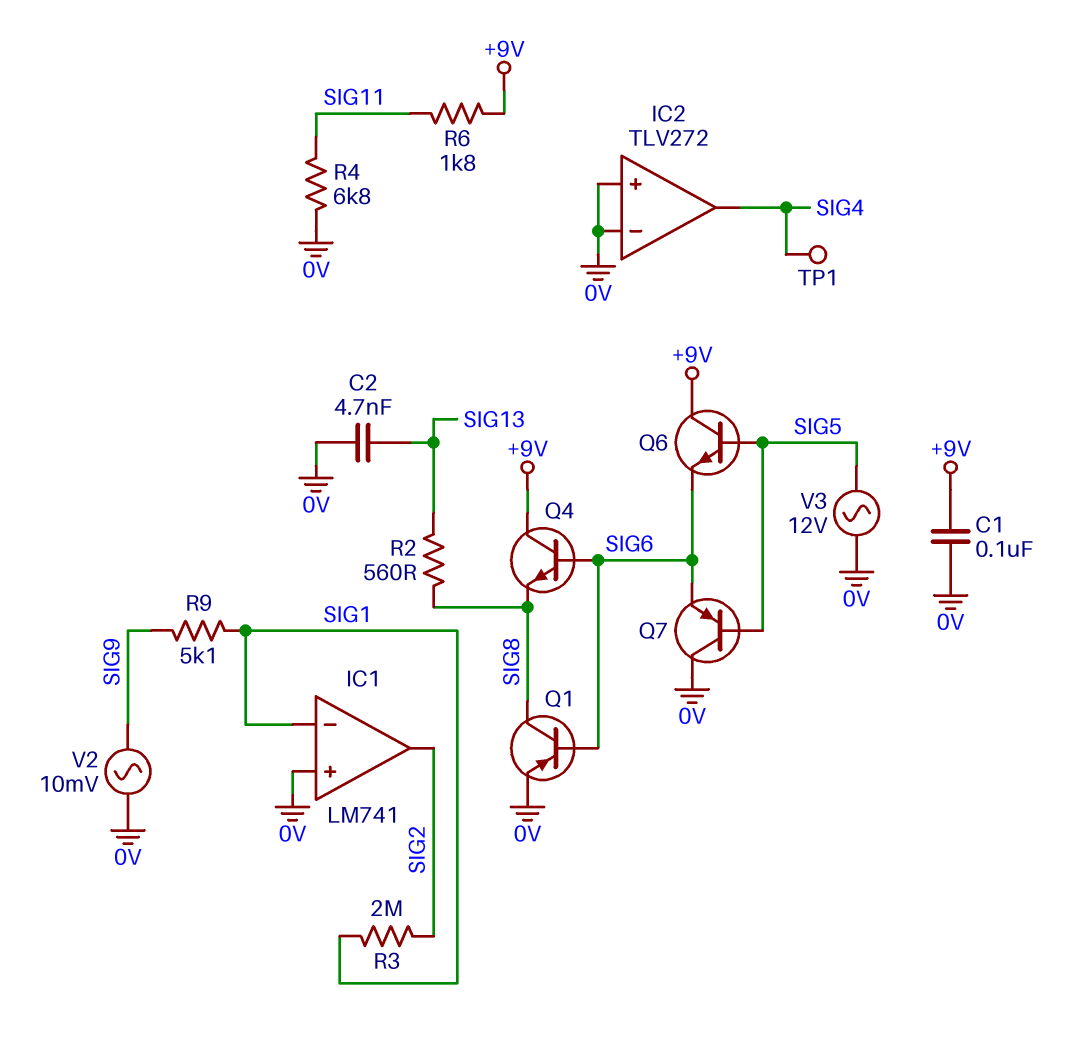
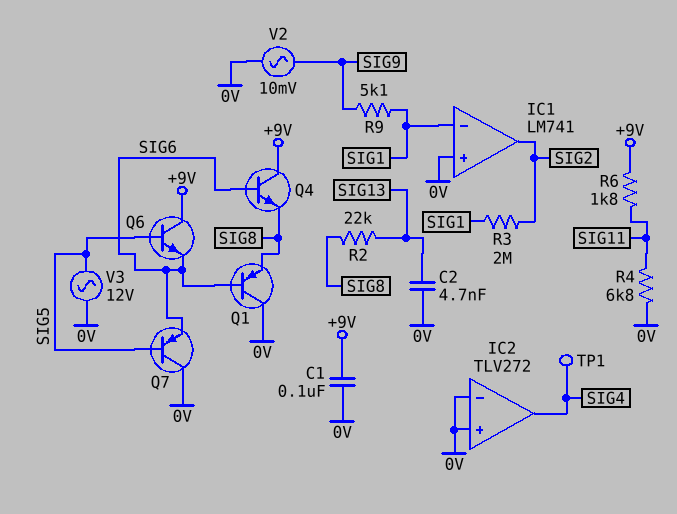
Q1: PNP (B SIG6, C SIG8, E 0V) -> PNP (B SIG6, C 0V, E SIG8)
R2: 560 (SIG8, SIG13) -> 22k (SIG8, SIG13)

